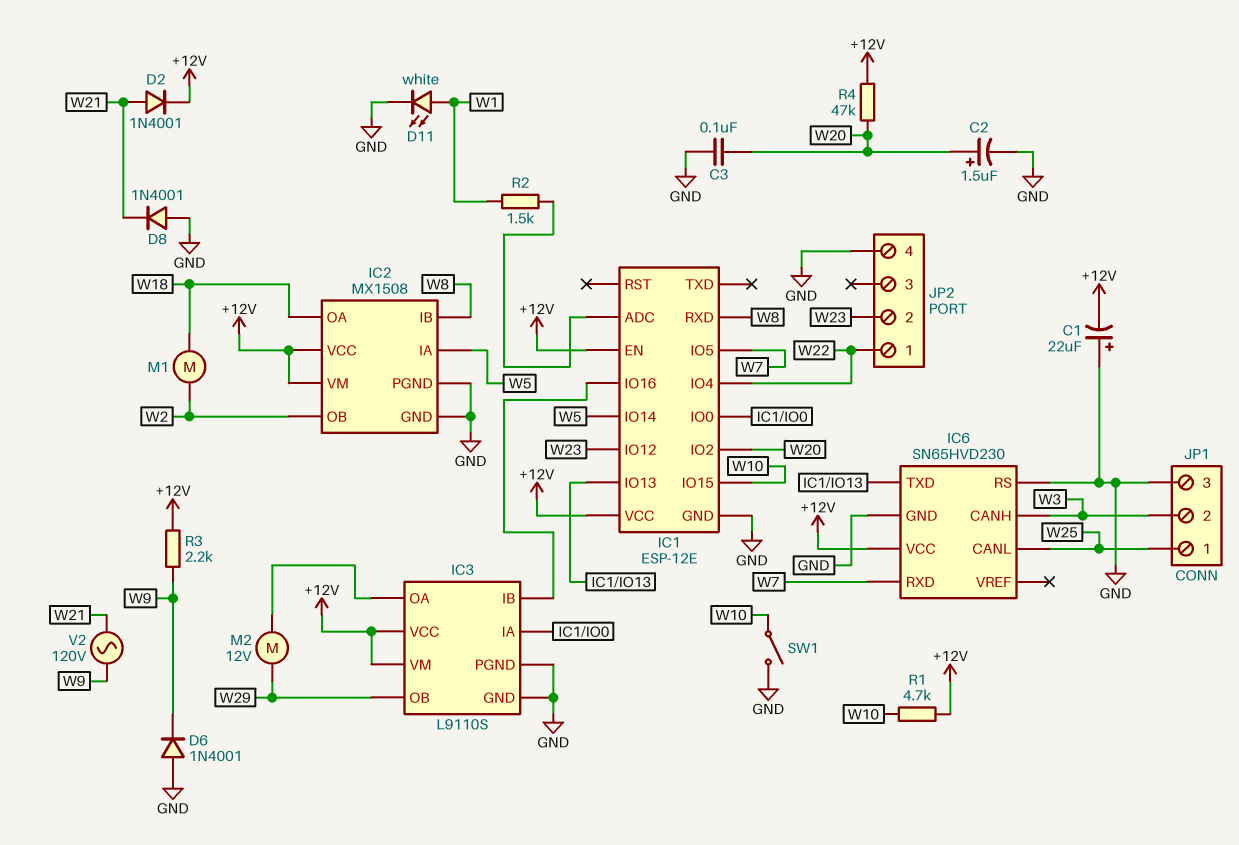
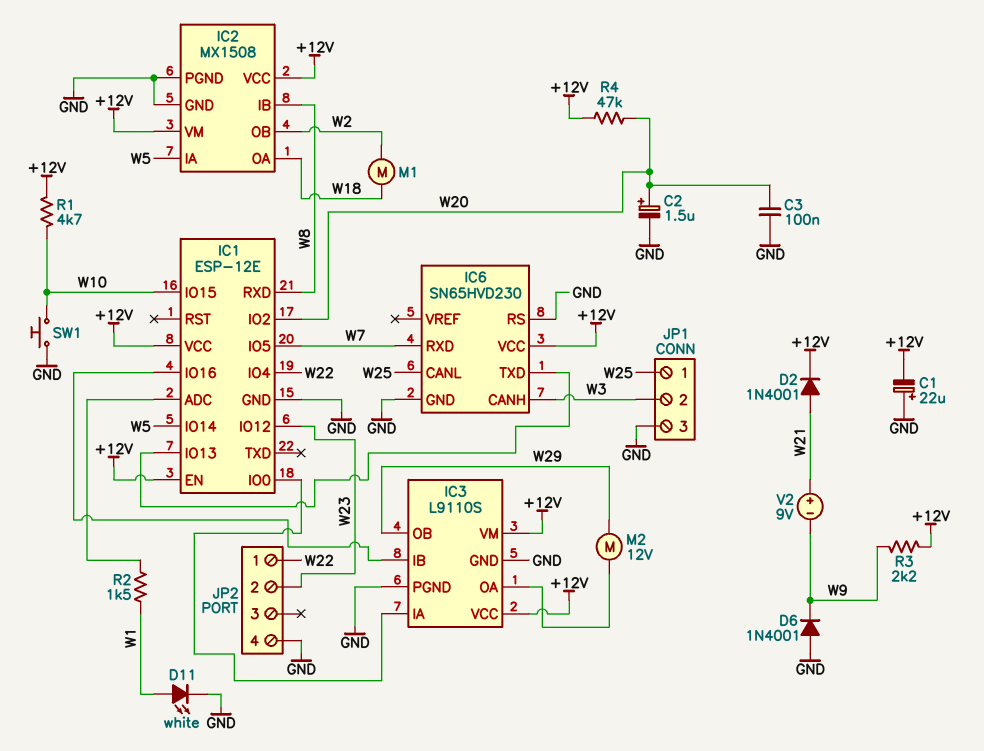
D8: diode 1N4001 (A GND, K W21) -> none
SW1: switch (GND, W10) -> button (GND, W10)
V2: AC 120V (W9, W21) -> 9V (plus W21, minus W9)

